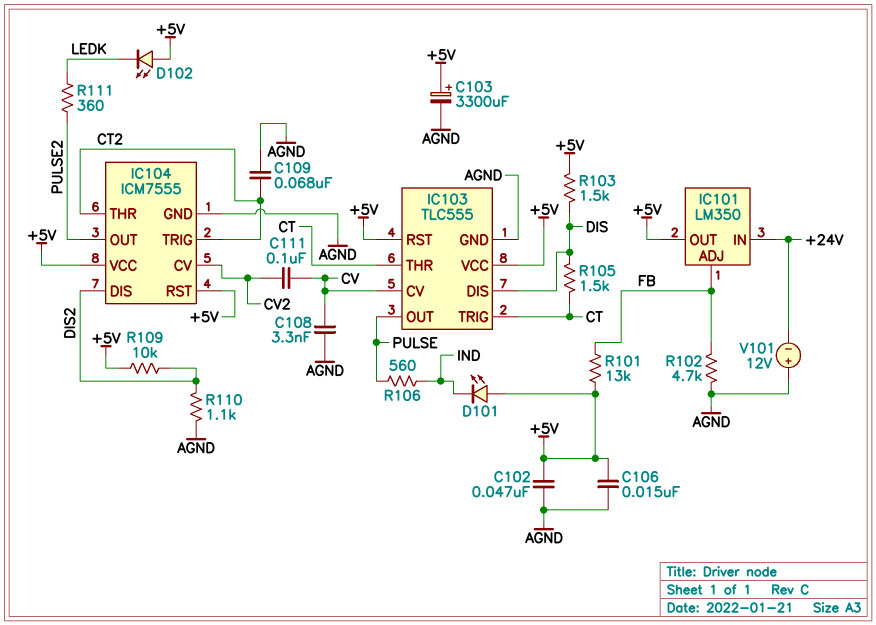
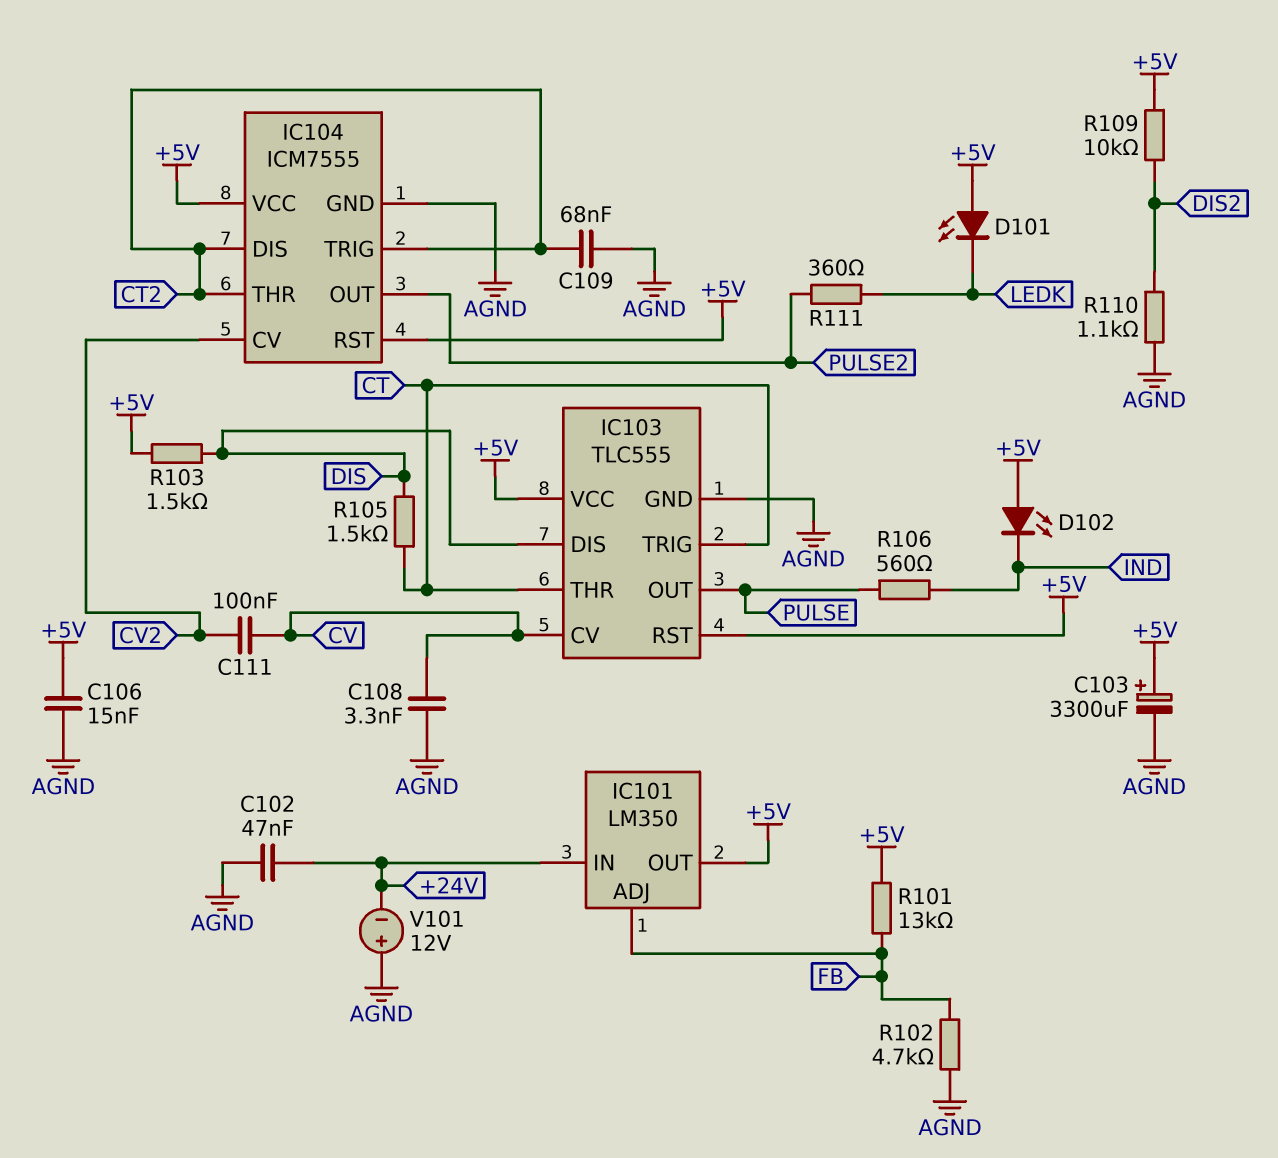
C102: 47nF (+5V, AGND) -> 47nF (+24V, AGND)
D101: LED (A +5V, K IND) -> LED (A +5V, K LEDK)
D102: LED (A +5V, K LEDK) -> LED (A +5V, K IND)
IC104 pin DIS: DIS2 -> CT2

